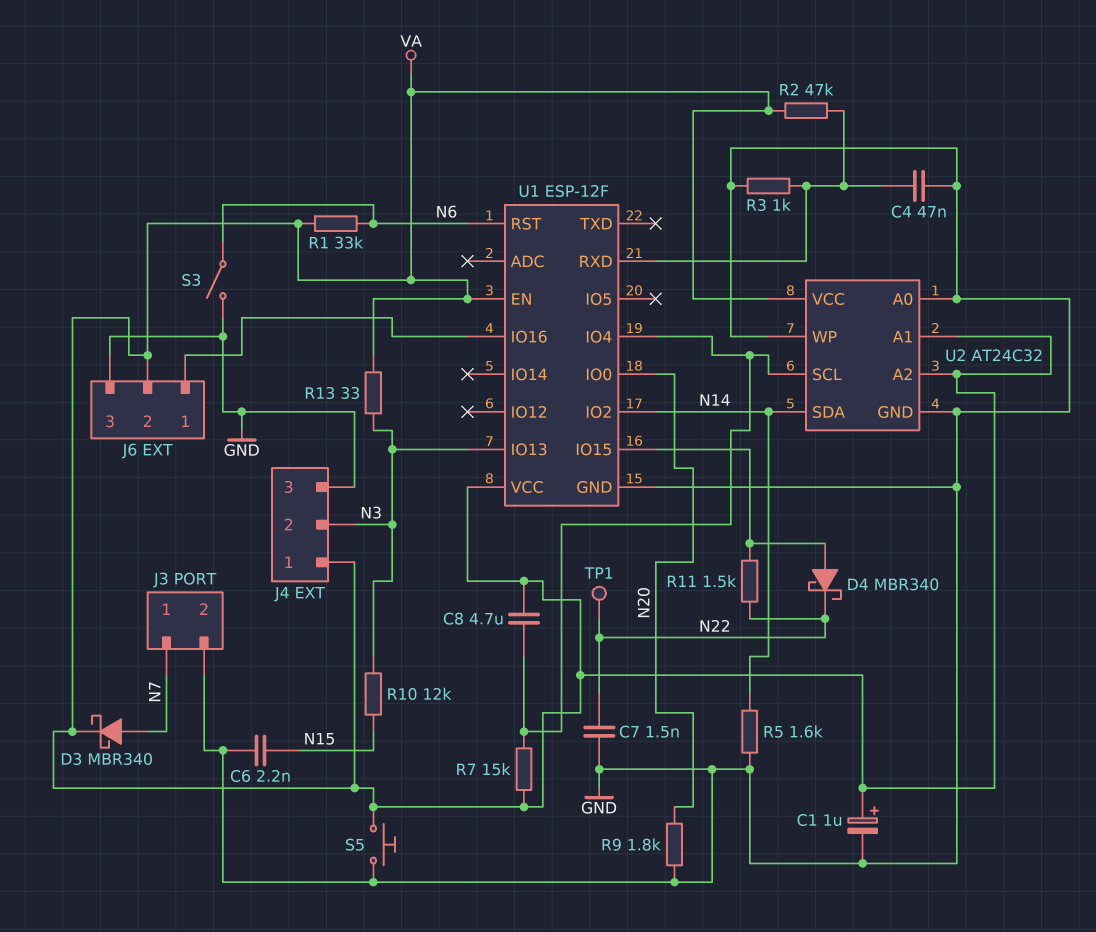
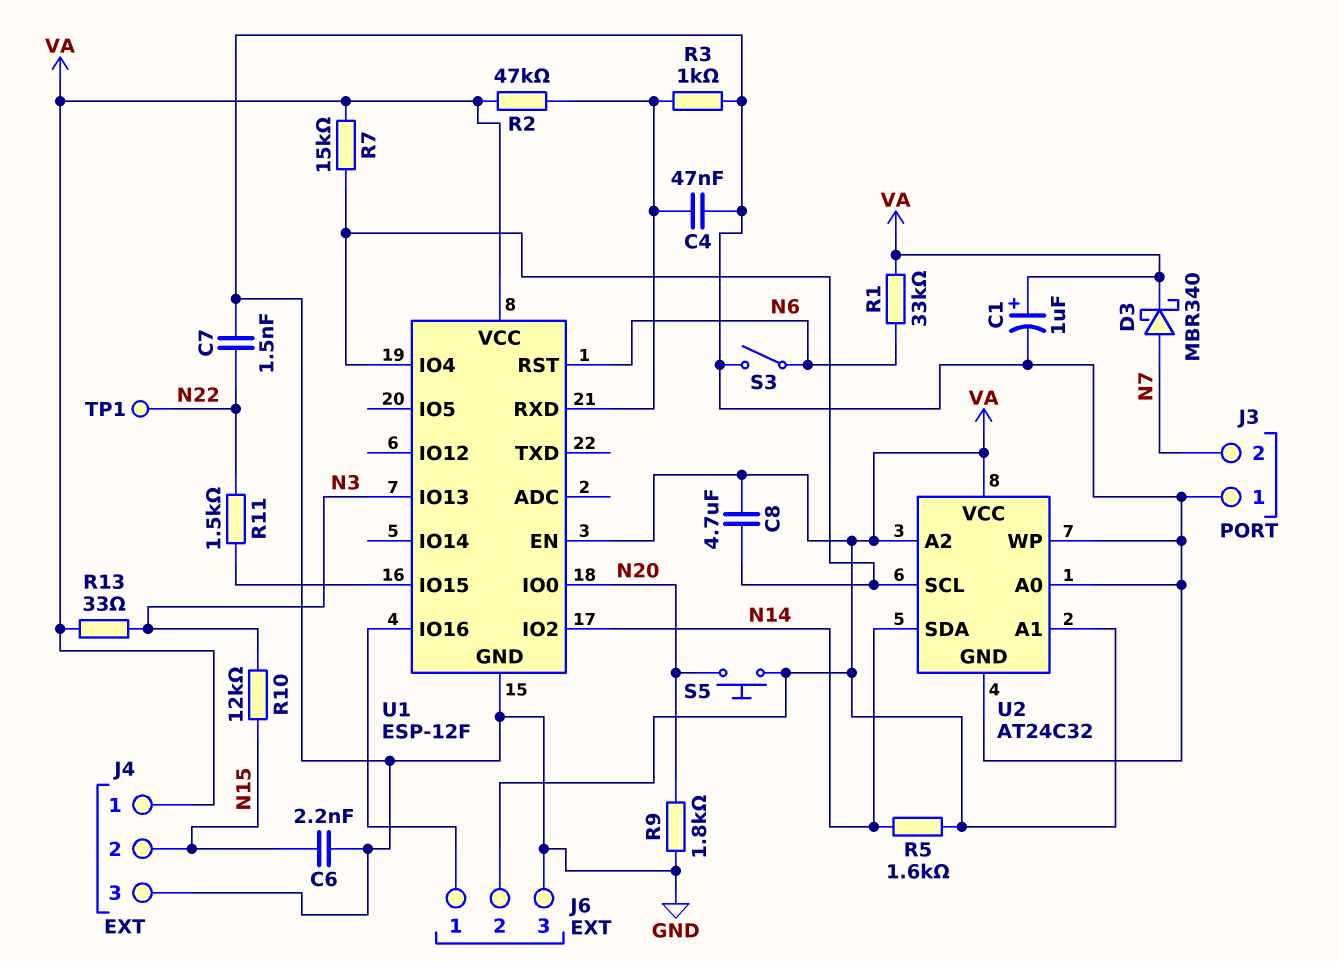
D4: schottky MBR340 (A U1/IO15, K N22) -> none
J3 pin 1: N7 -> GND
J3 pin 2: GND -> N7
J4 pin 2: N3 -> N15
R5: 1.6k (GND, N14) -> 1.6k (N14, VA)
S5: button (GND, VA) -> button (N20, VA)

